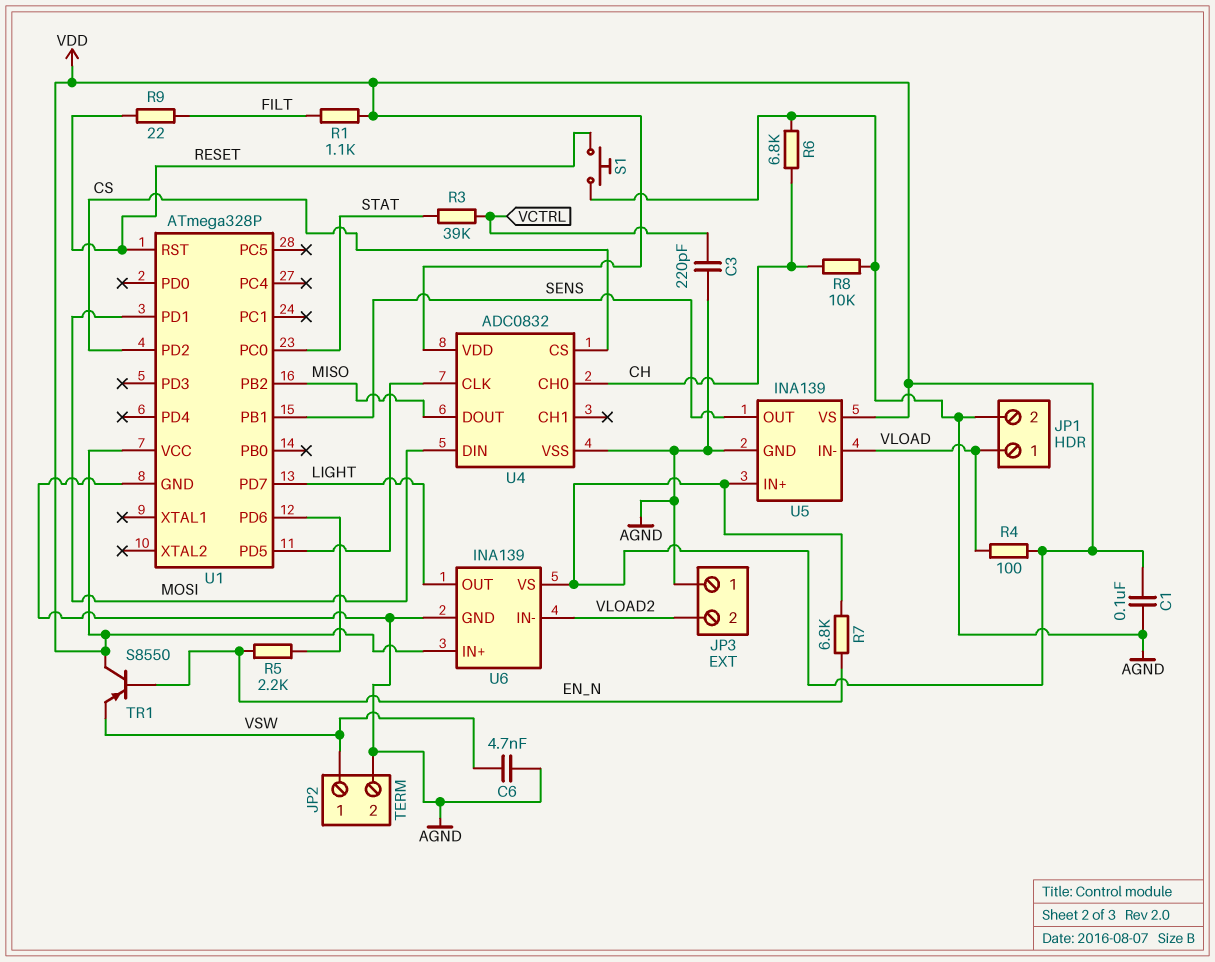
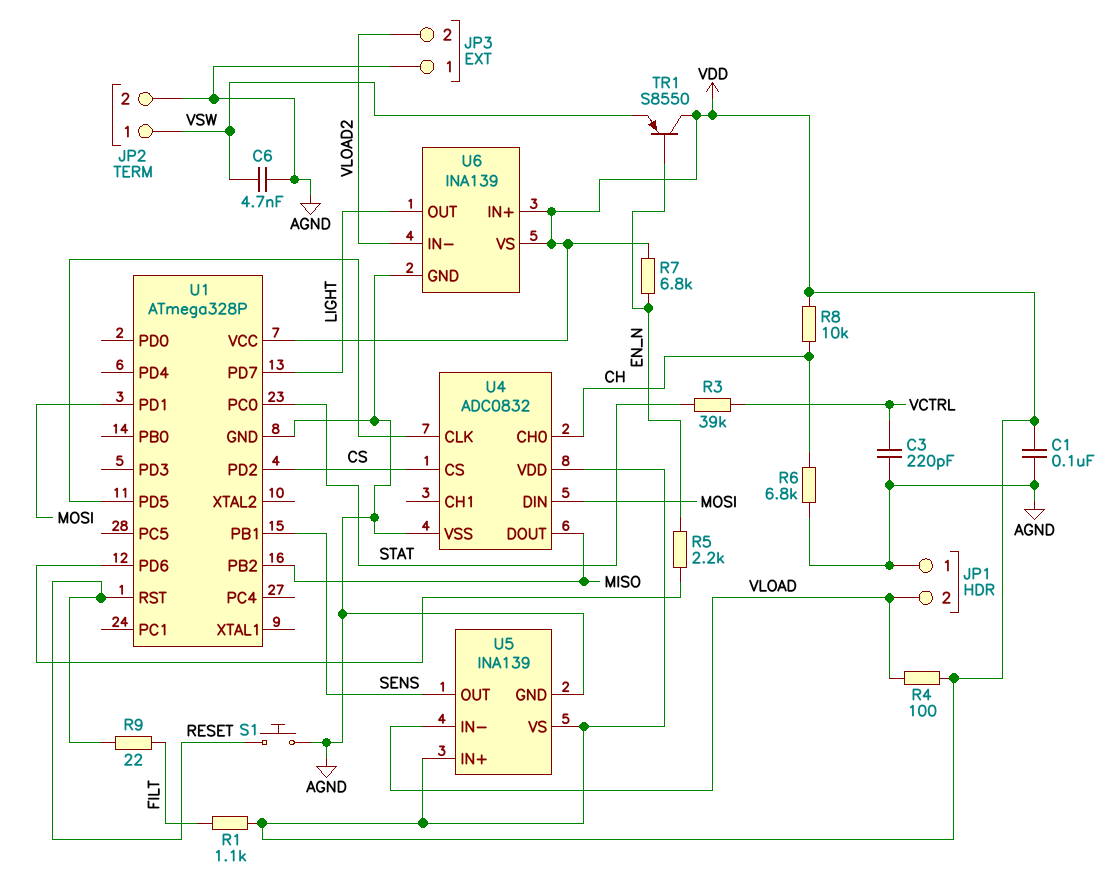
JP1 pin 1: VLOAD -> AGND
JP1 pin 2: AGND -> VLOAD
R8: 10k (AGND, CH) -> 10k (CH, VDD)

